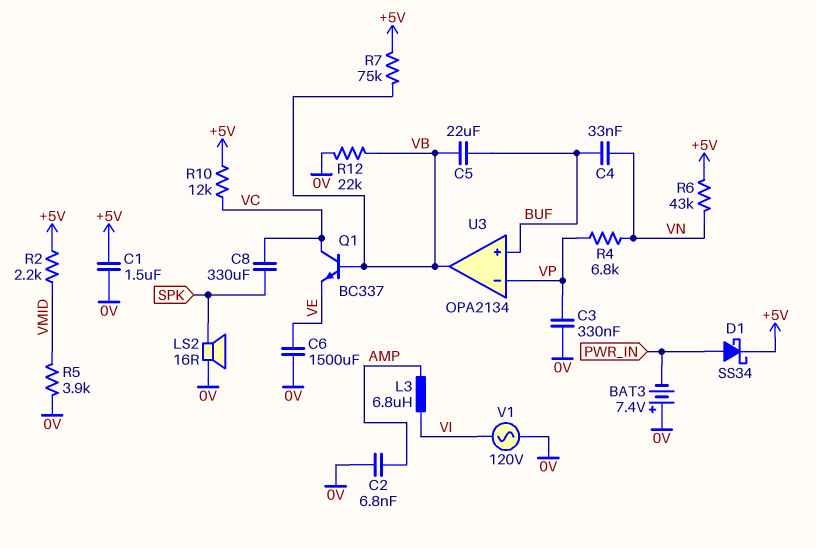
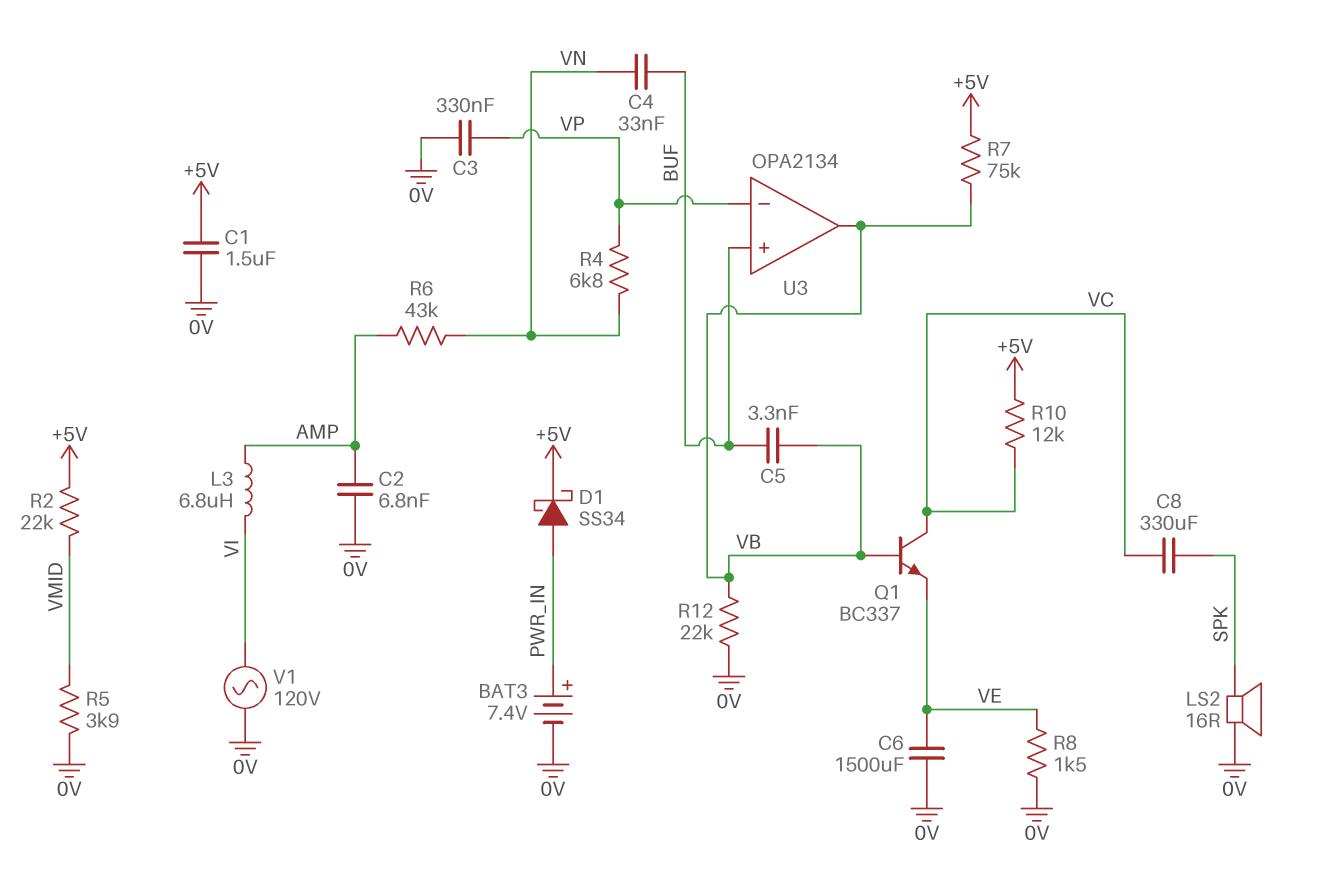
BAT3: 7.4V (plus 0V, minus PWR_IN) -> 7.4V (plus PWR_IN, minus 0V)
C5: 22uF (BUF, VB) -> 3.3nF (BUF, VB)
R2: 2.2k (+5V, VMID) -> 22k (+5V, VMID)
R6: 43k (+5V, VN) -> 43k (AMP, VN)
R8: none -> 1.5k (0V, VE)

